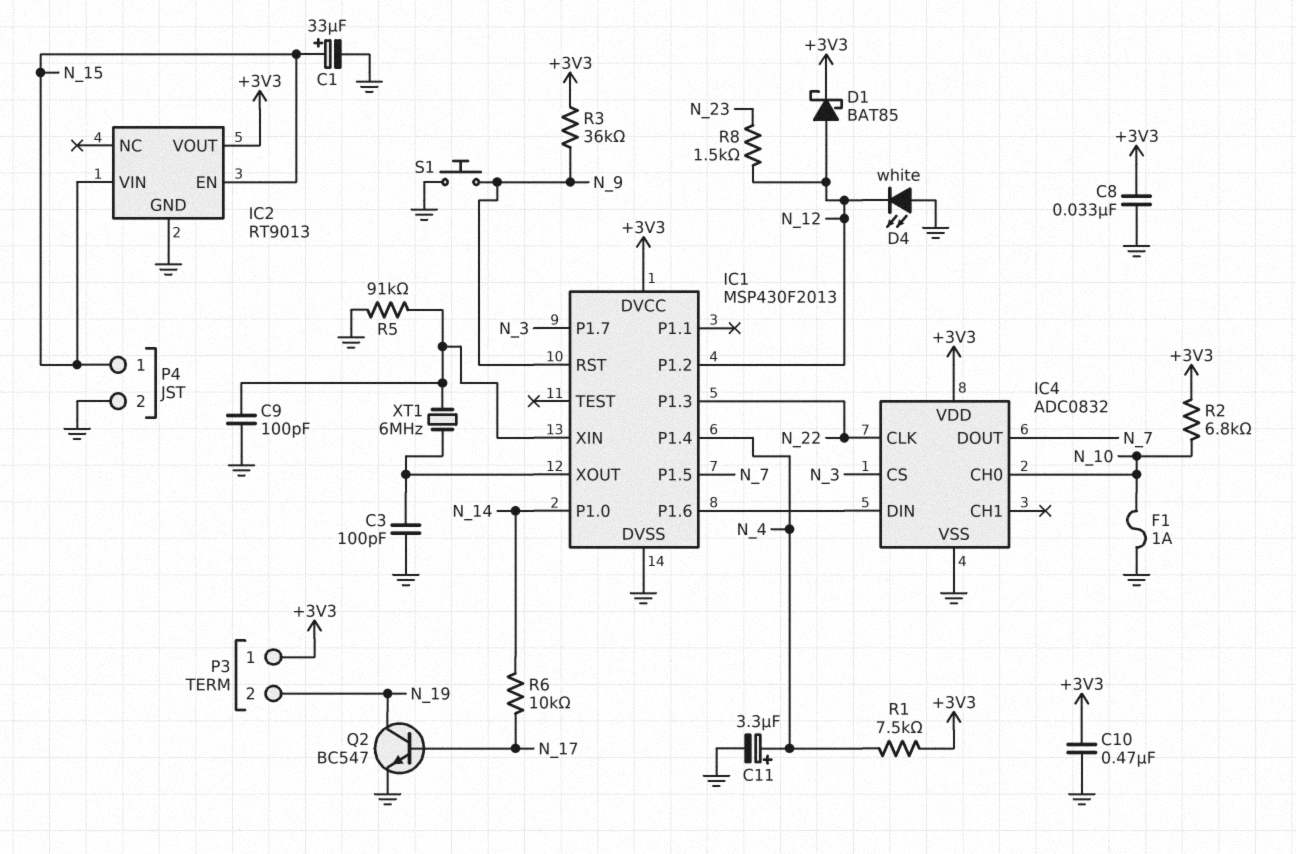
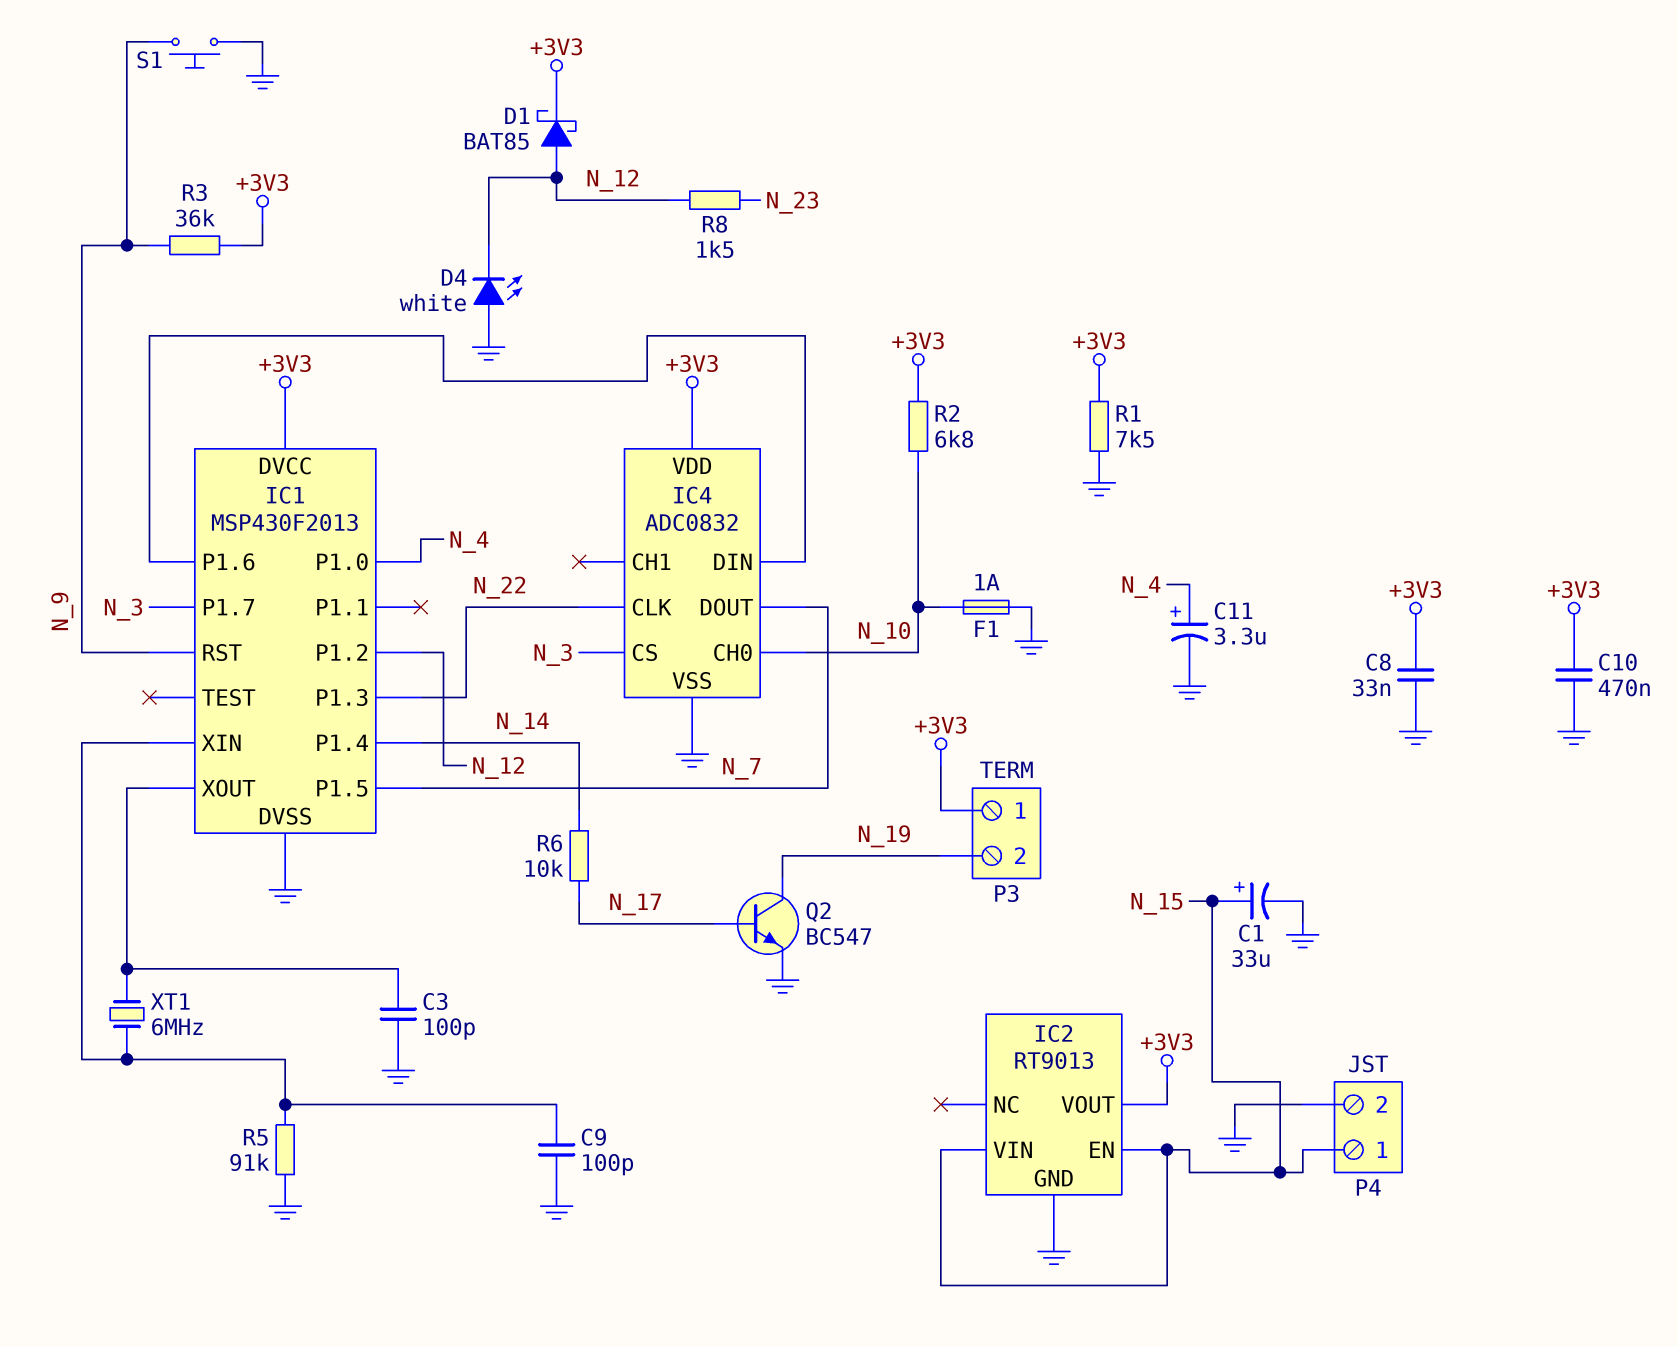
IC1 pin P1.0: N_14 -> N_4
IC1 pin P1.4: N_4 -> N_14
R1: 7.5k (+3V3, N_4) -> 7.5k (+3V3, GND)

